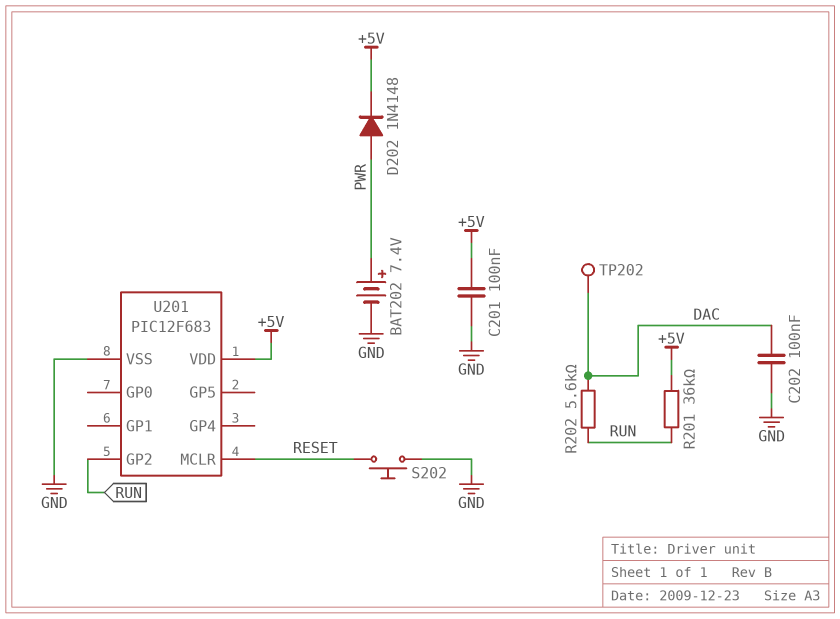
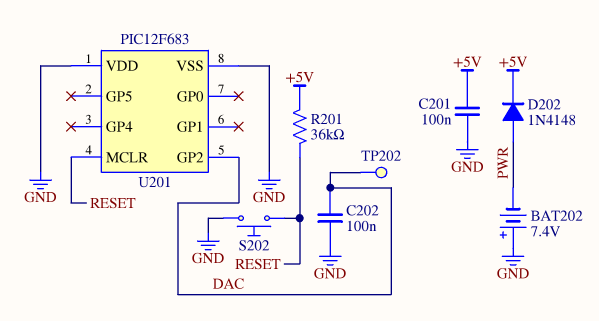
BAT202: 7.4V (plus PWR, minus GND) -> 7.4V (plus GND, minus PWR)
R201: 36k (+5V, RUN) -> 36k (+5V, RESET)
R202: 5.6k (DAC, RUN) -> none
U201 pin GP2: RUN -> DAC
U201 pin VDD: +5V -> GND

